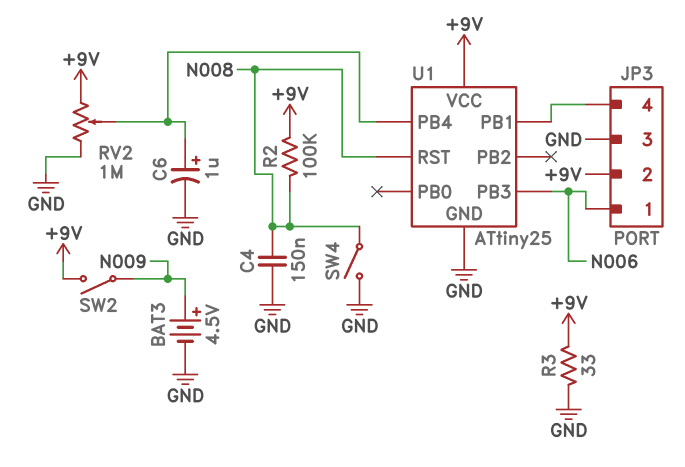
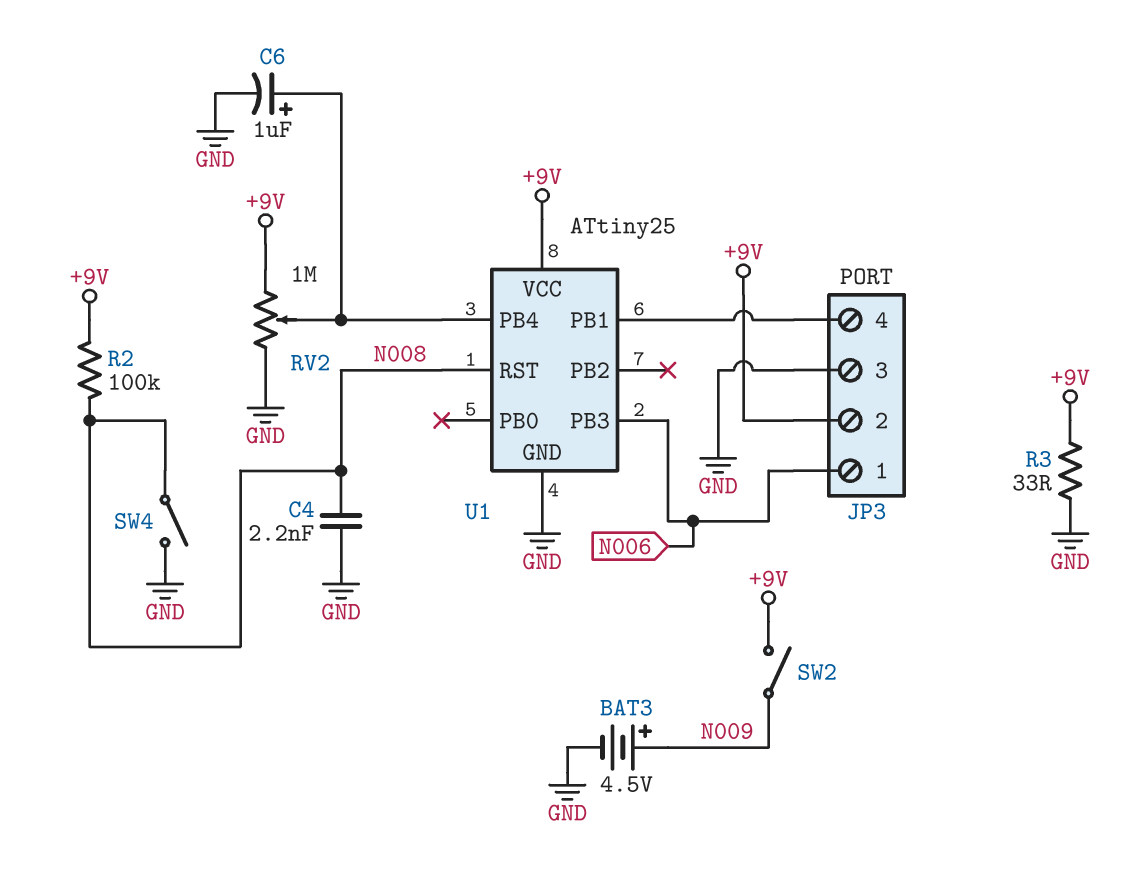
C4: 150nF (GND, N008) -> 2.2nF (GND, N008)

